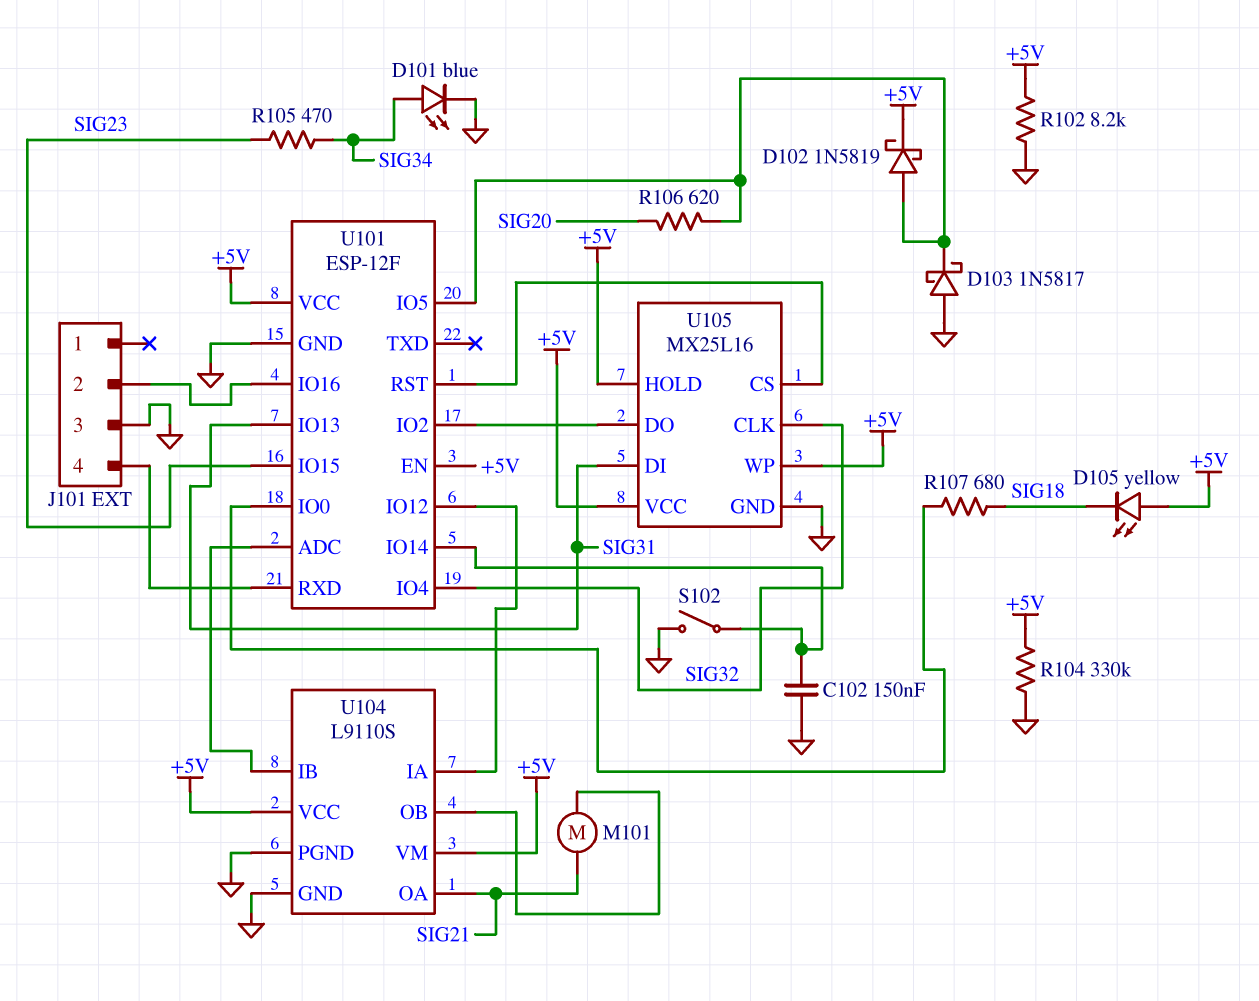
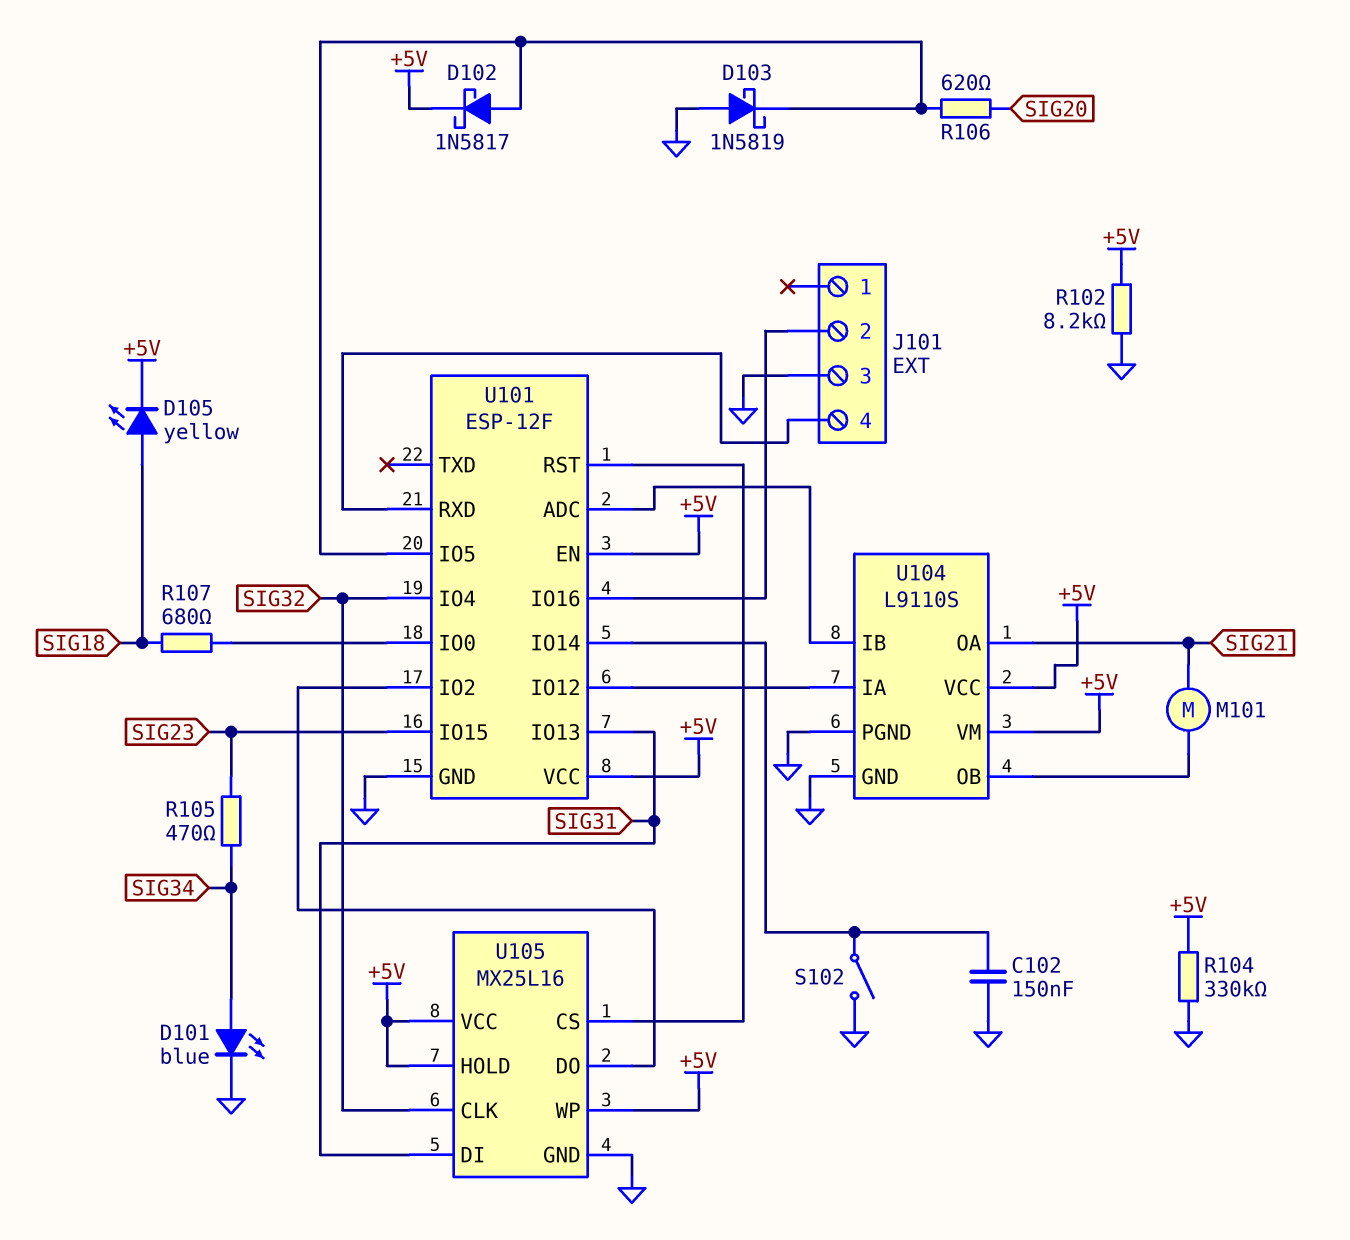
D102: schottky 1N5819 (A U101/IO5, K +5V) -> schottky 1N5817 (A U101/IO5, K +5V)
D103: schottky 1N5817 (A GND, K U101/IO5) -> schottky 1N5819 (A GND, K U101/IO5)
D105: LED yellow (A +5V, K SIG18) -> LED yellow (A SIG18, K +5V)

